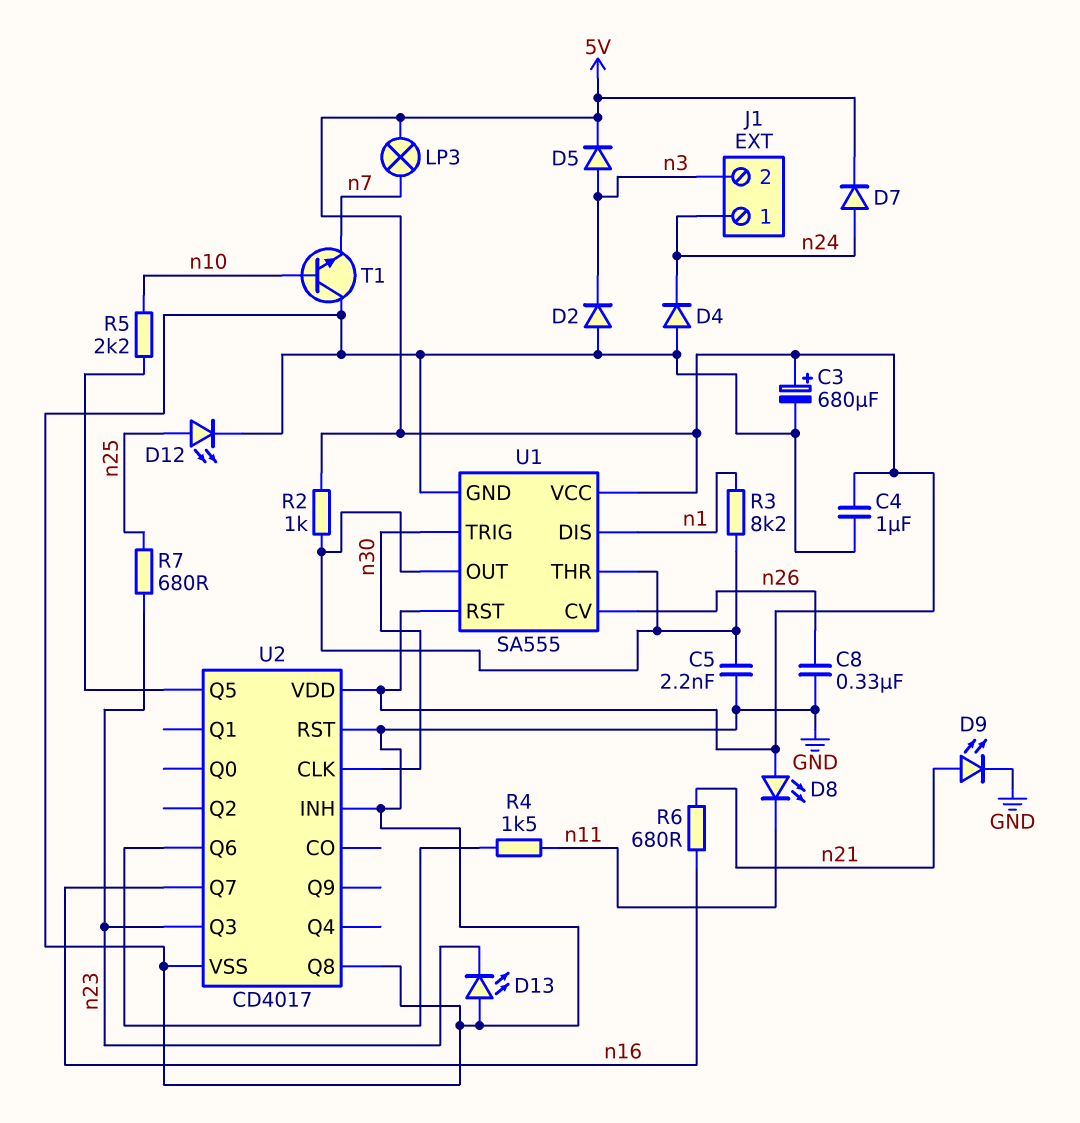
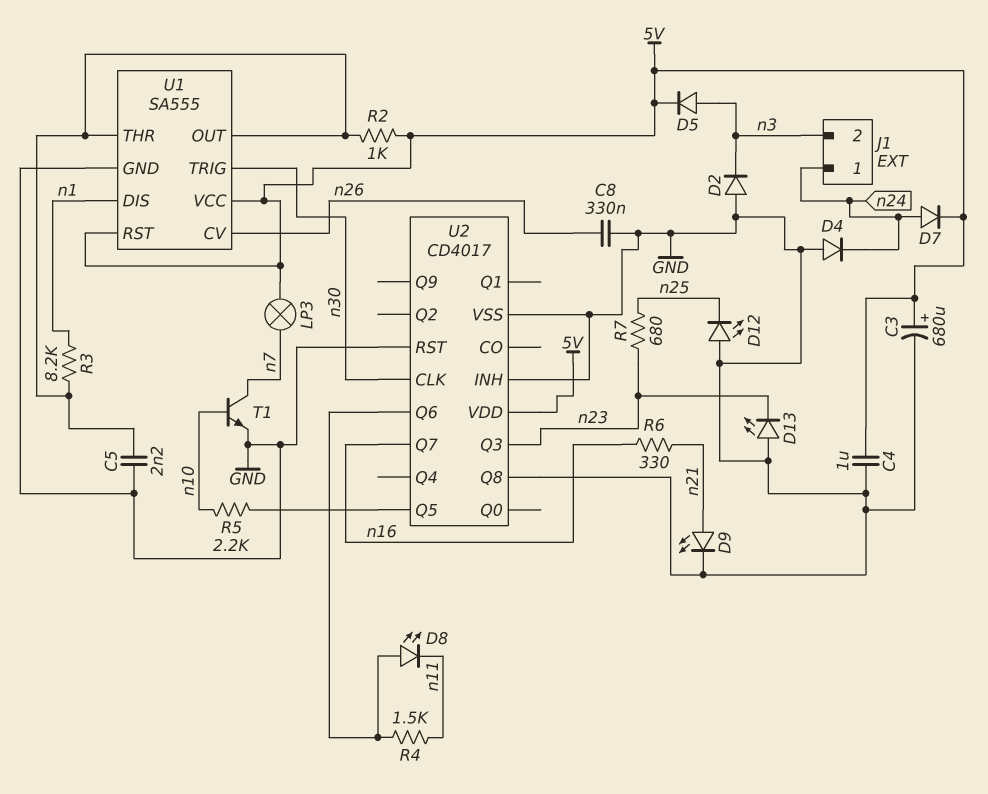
D8: LED (A 5V, K n11) -> LED (A U2/Q6, K n11)
D12: LED (A n25, K GND) -> LED (A GND, K n25)
R6: 680 (n16, n21) -> 330 (n16, n21)
T1: NPN (B n10, C GND, E n7) -> NPN (B n10, C n7, E GND)

